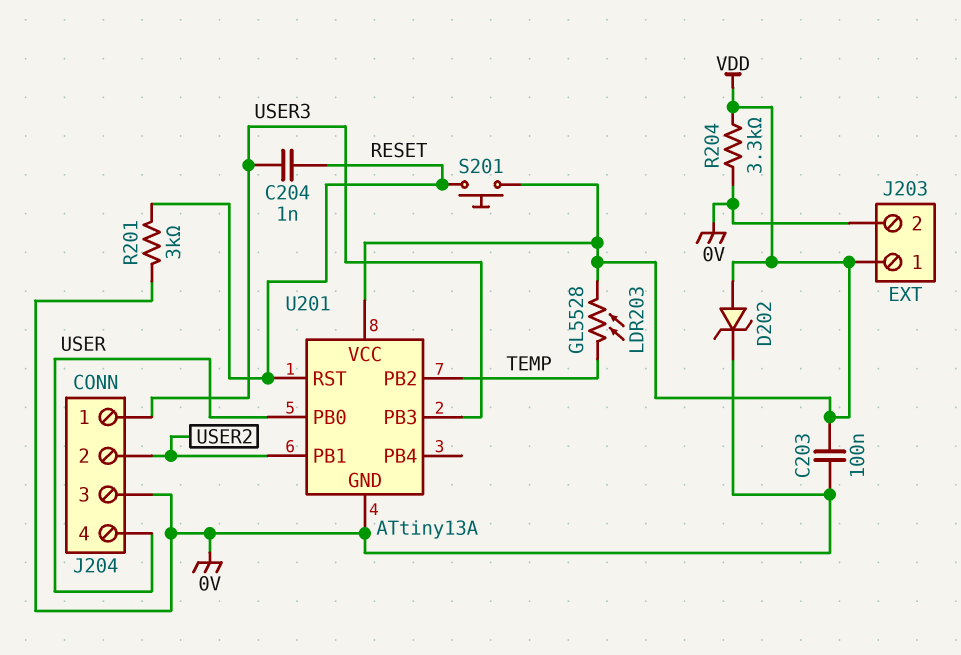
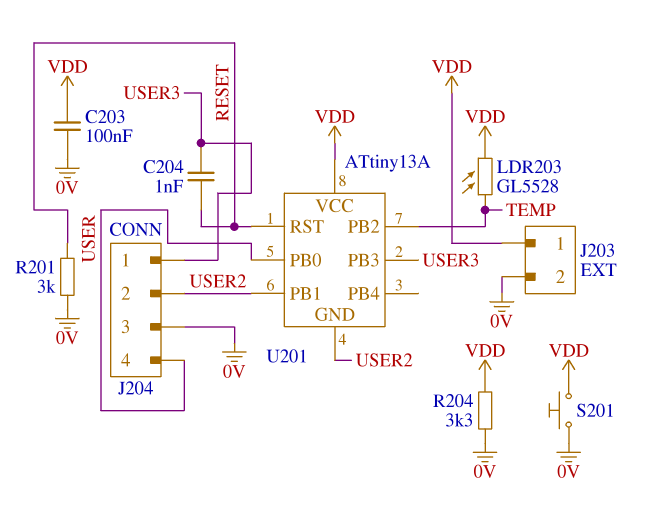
D202: zener (A VDD, K 0V) -> none
S201: button (RESET, VDD) -> button (0V, VDD)
U201 pin GND: 0V -> USER2

